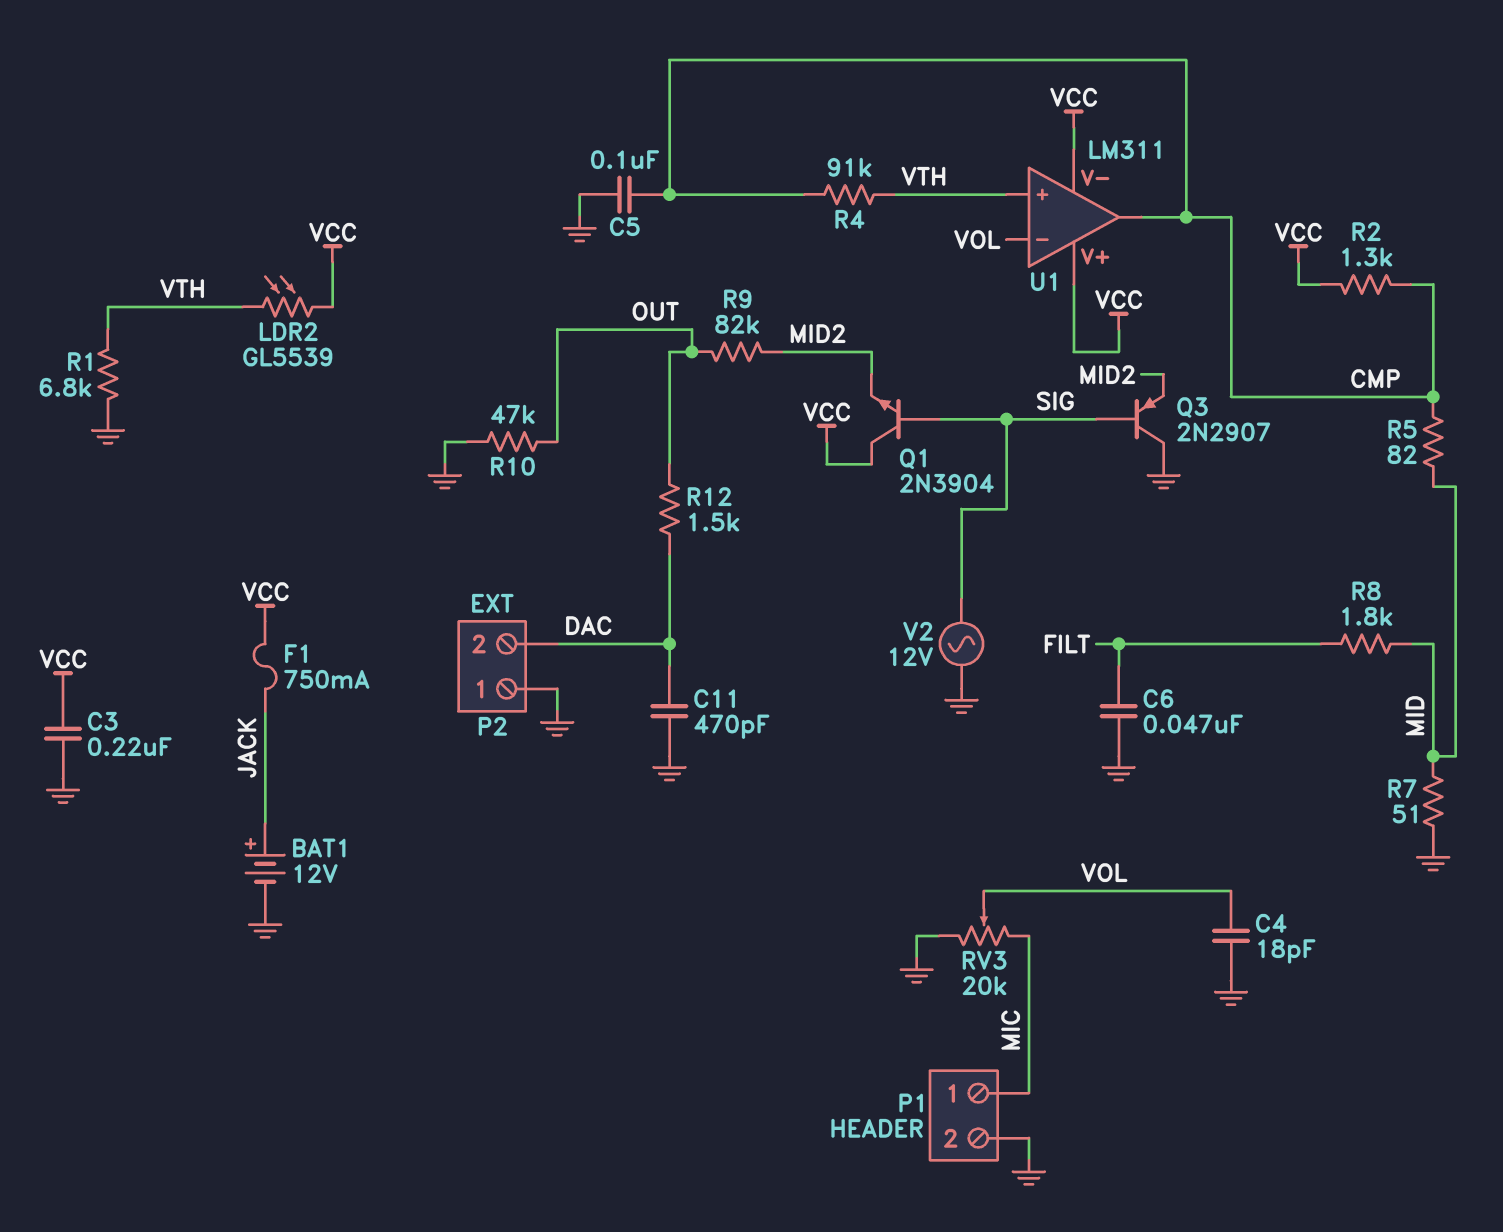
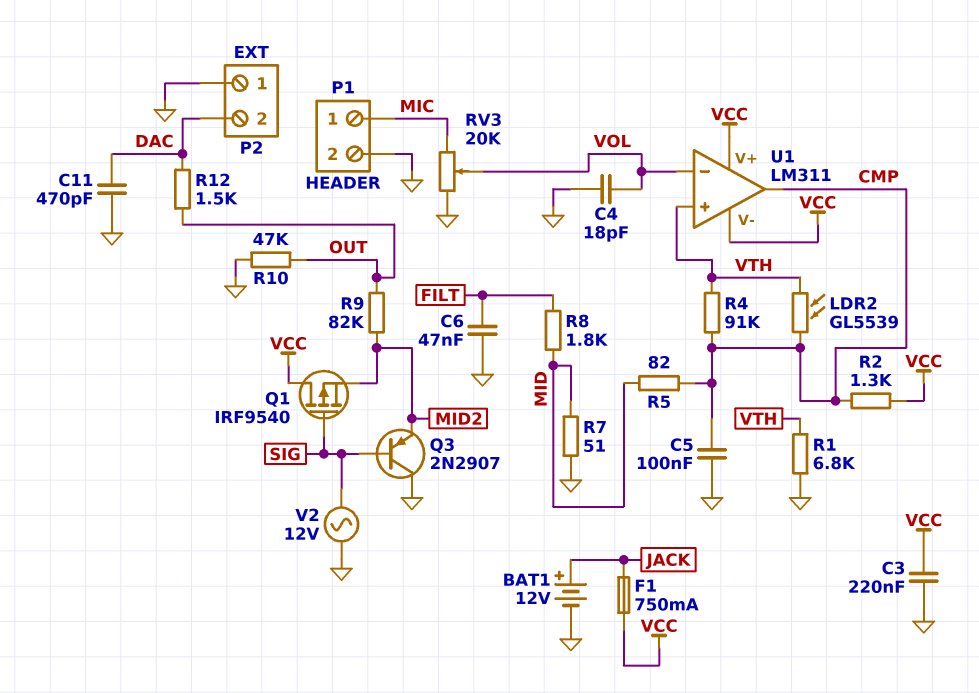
LDR2: GL5539 (VCC, VTH) -> GL5539 (CMP, VTH)
Q1: NPN 2N3904 (B SIG, C VCC, E MID2) -> PMOS IRF9540 (G SIG, D VCC, S MID2)

